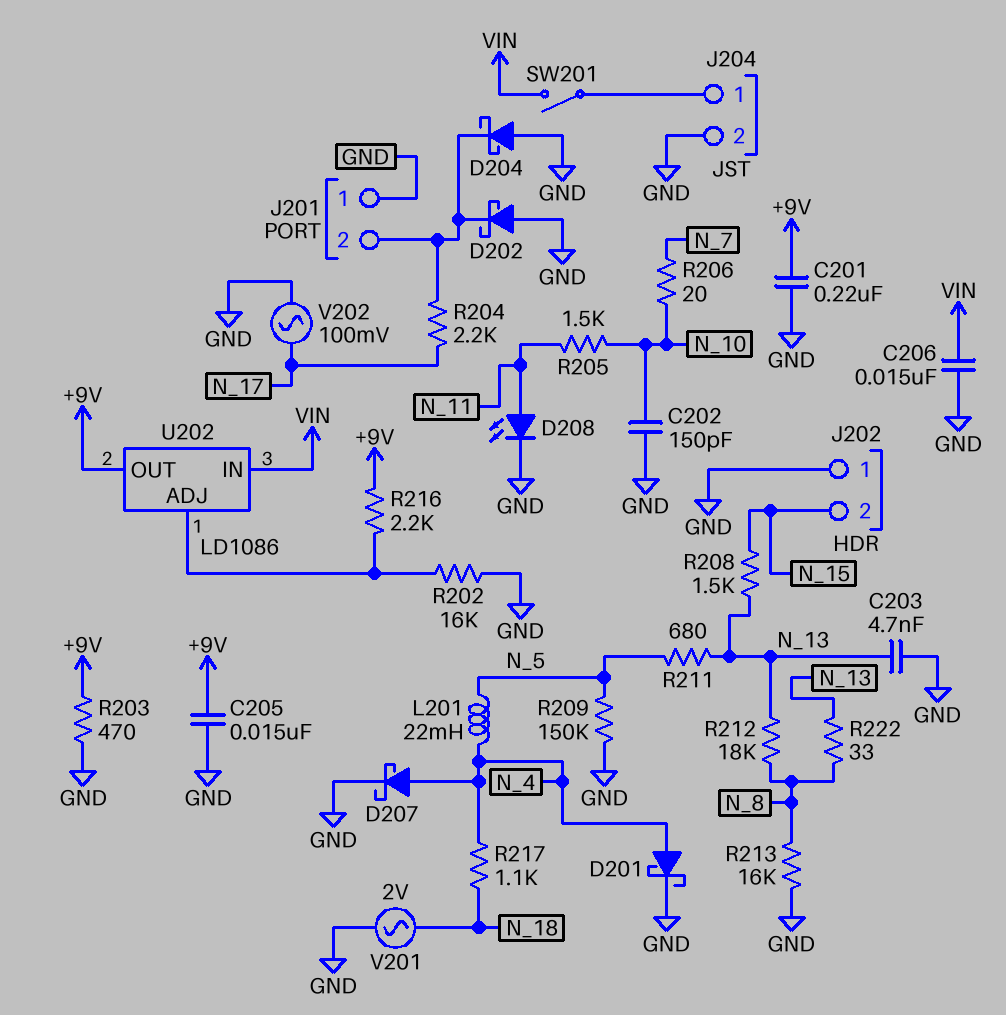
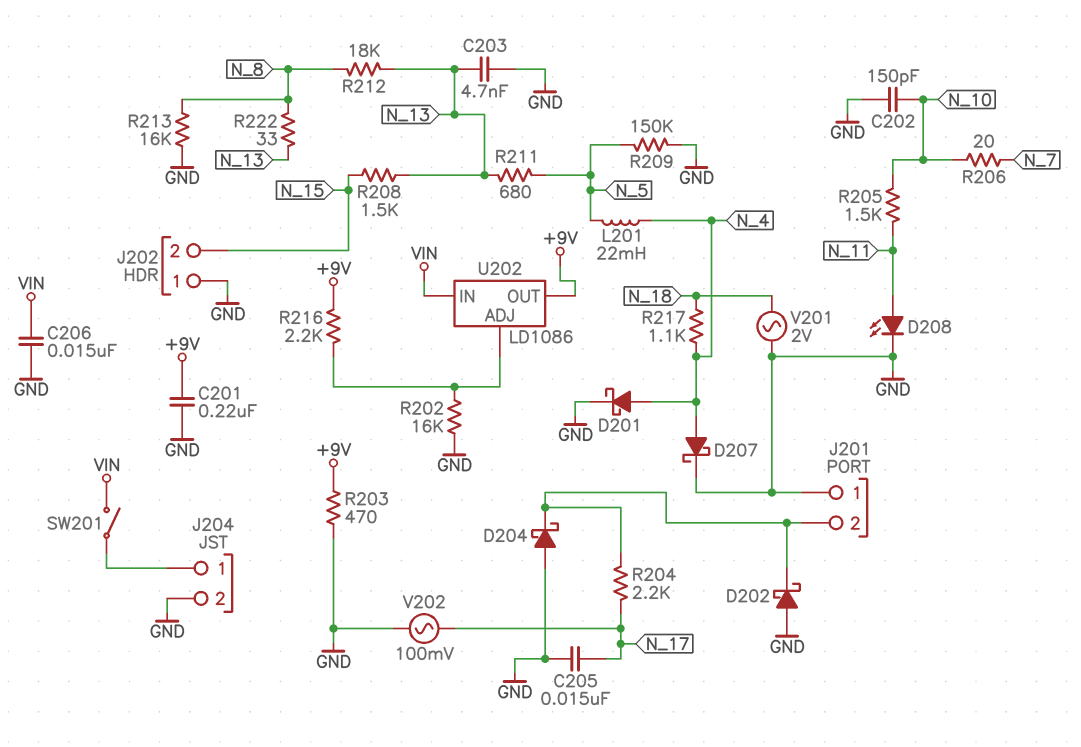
C205: 15nF (+9V, GND) -> 15nF (GND, N_17)

